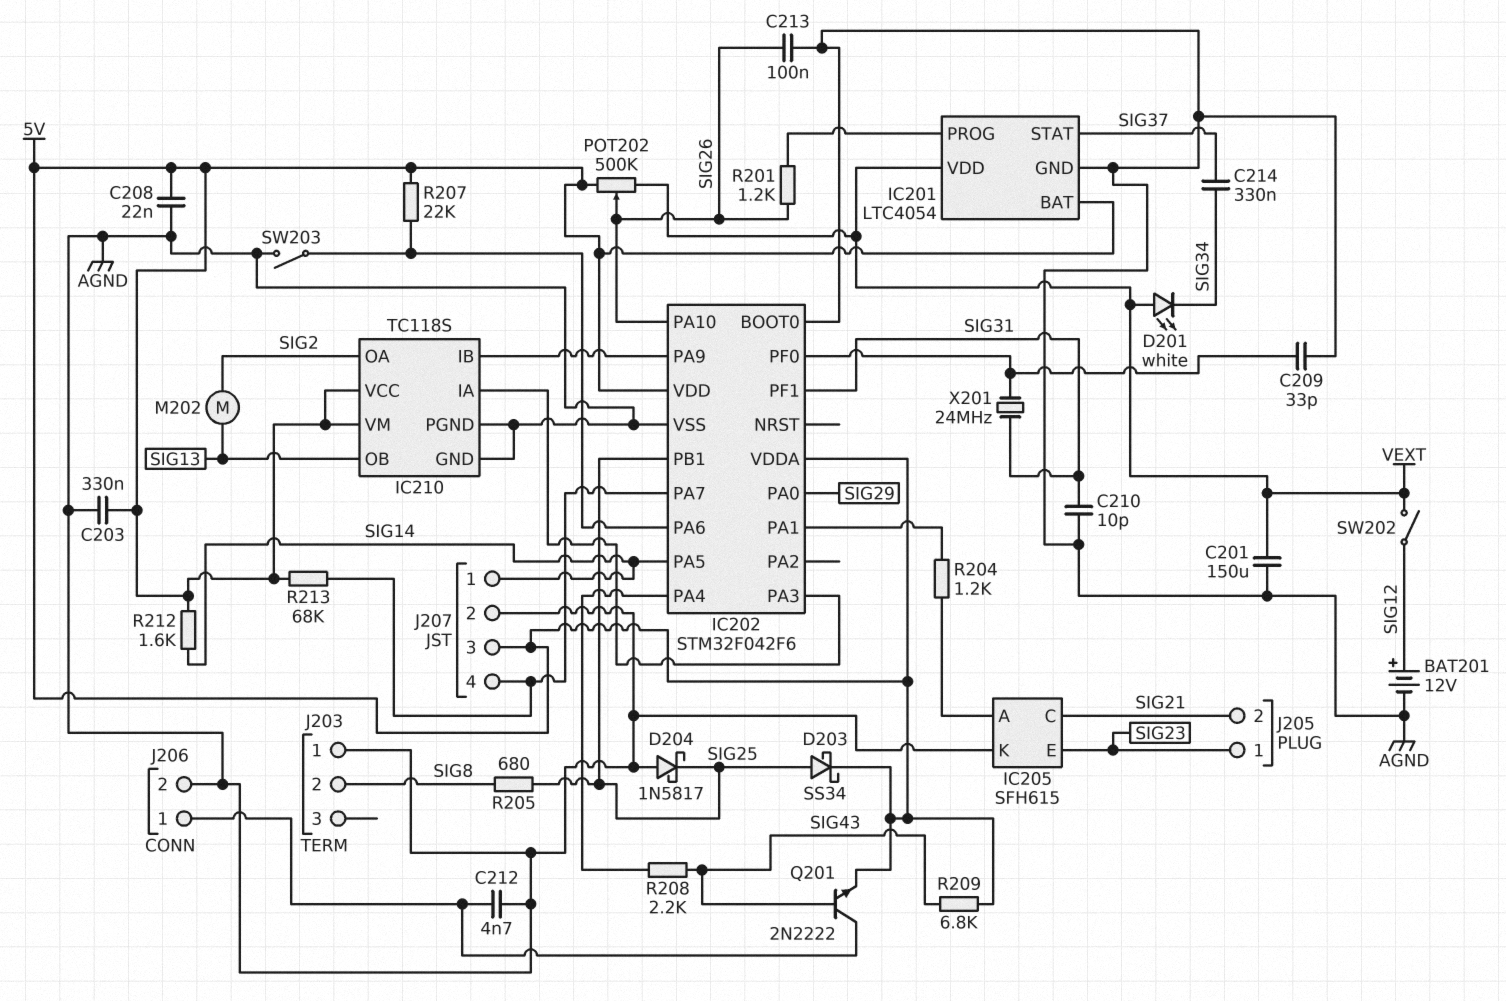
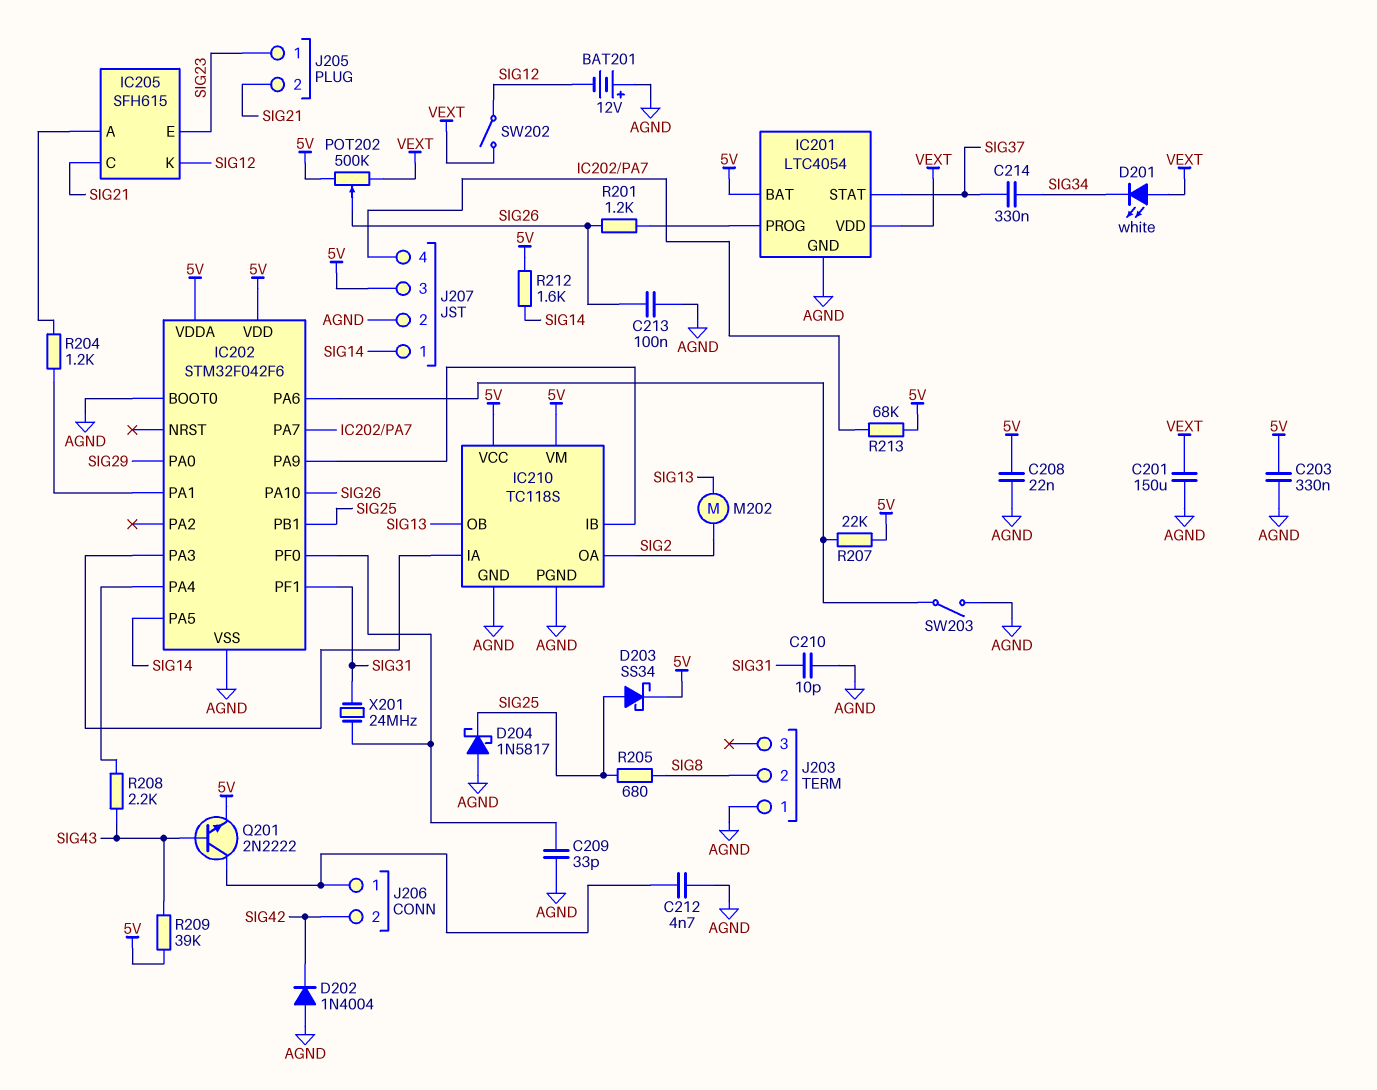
BAT201: 12V (plus SIG12, minus AGND) -> 12V (plus AGND, minus SIG12)
D202: none -> diode 1N4004 (A AGND, K SIG42)
IC205 pin K: AGND -> SIG12
J206 pin 2: AGND -> SIG42
R209: 6.8k (5V, SIG43) -> 39k (5V, SIG43)

